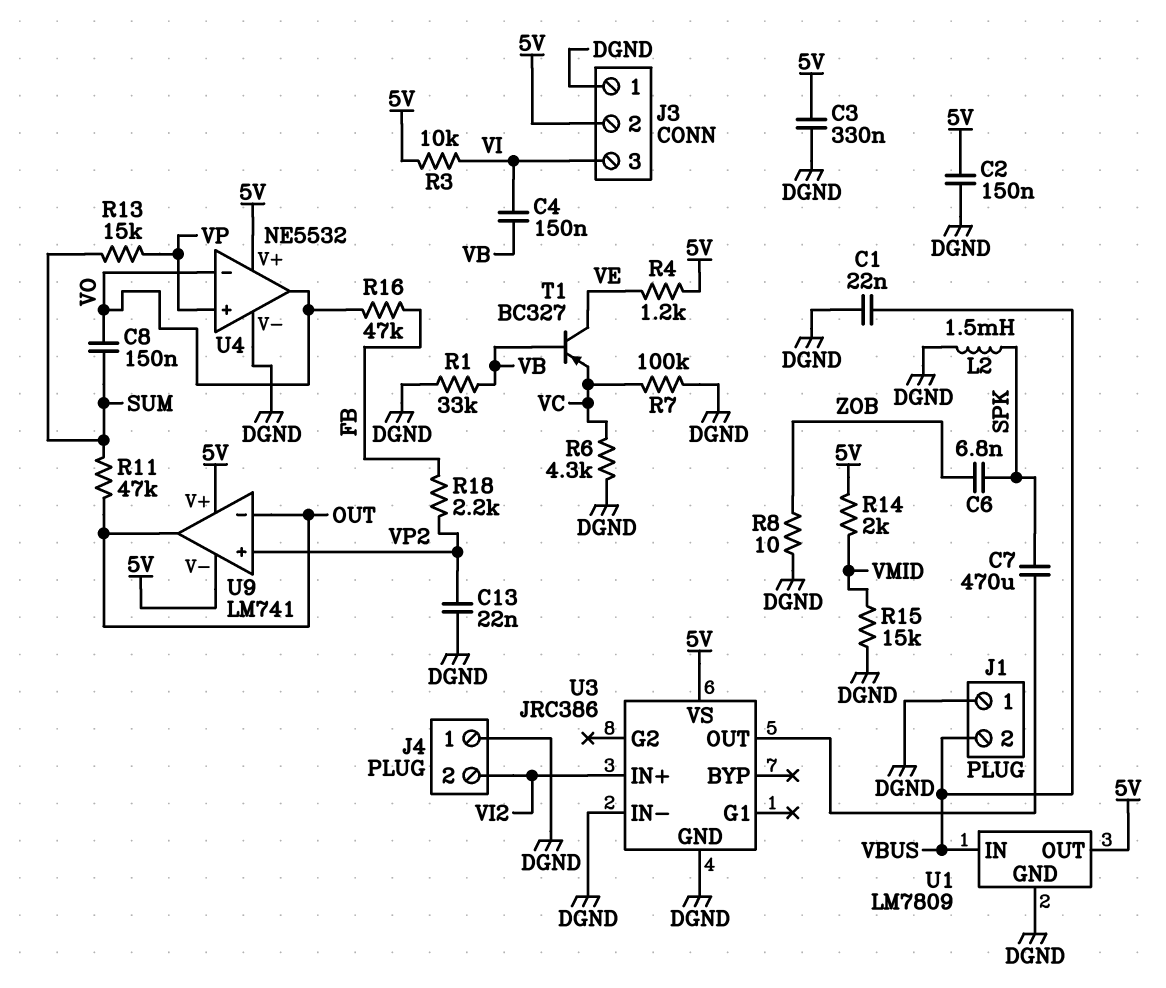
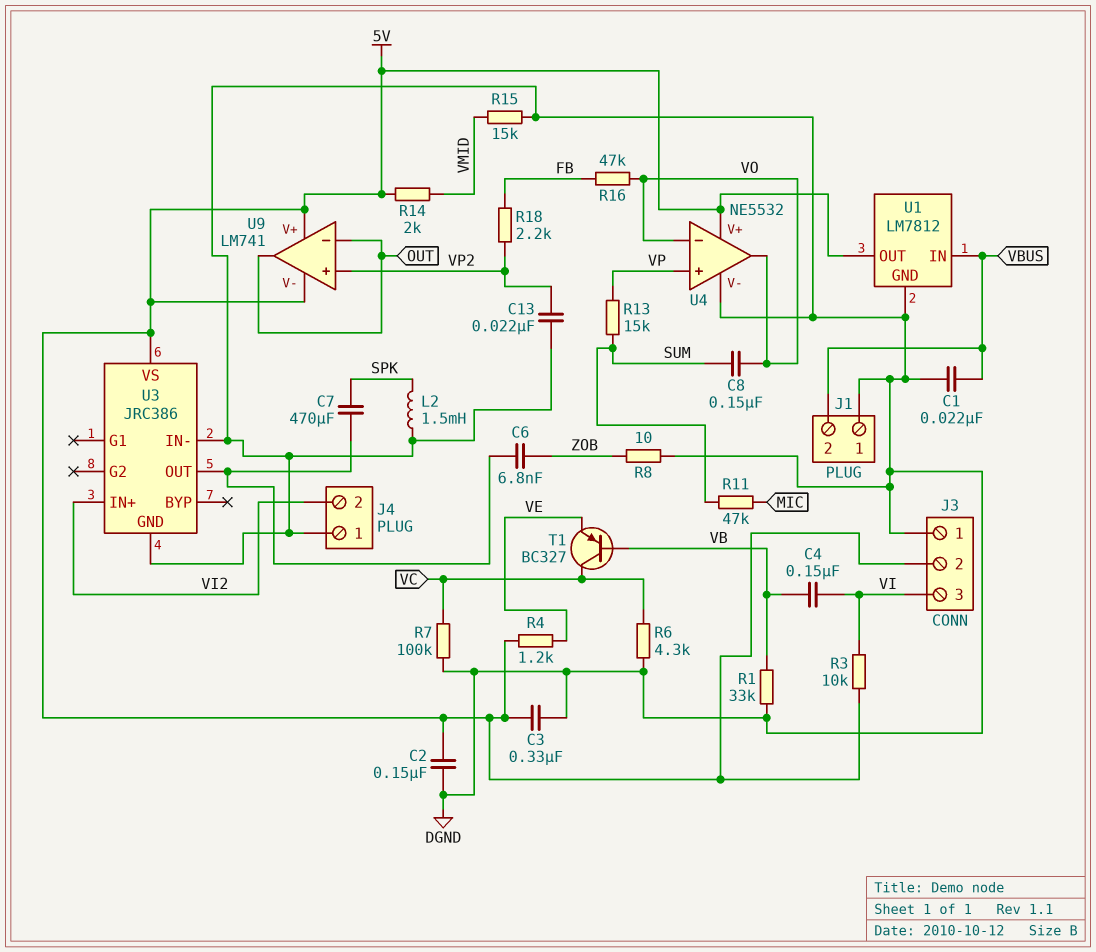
C6: 6.8nF (SPK, ZOB) -> 6.8nF (U3/OUT, ZOB)
R11: 47k (OUT, SUM) -> 47k (MIC, SUM)
T1: PNP BC327 (B VB, C VE, E VC) -> PNP BC327 (B VB, C VC, E VE)
U1: LM7809 -> LM7812

